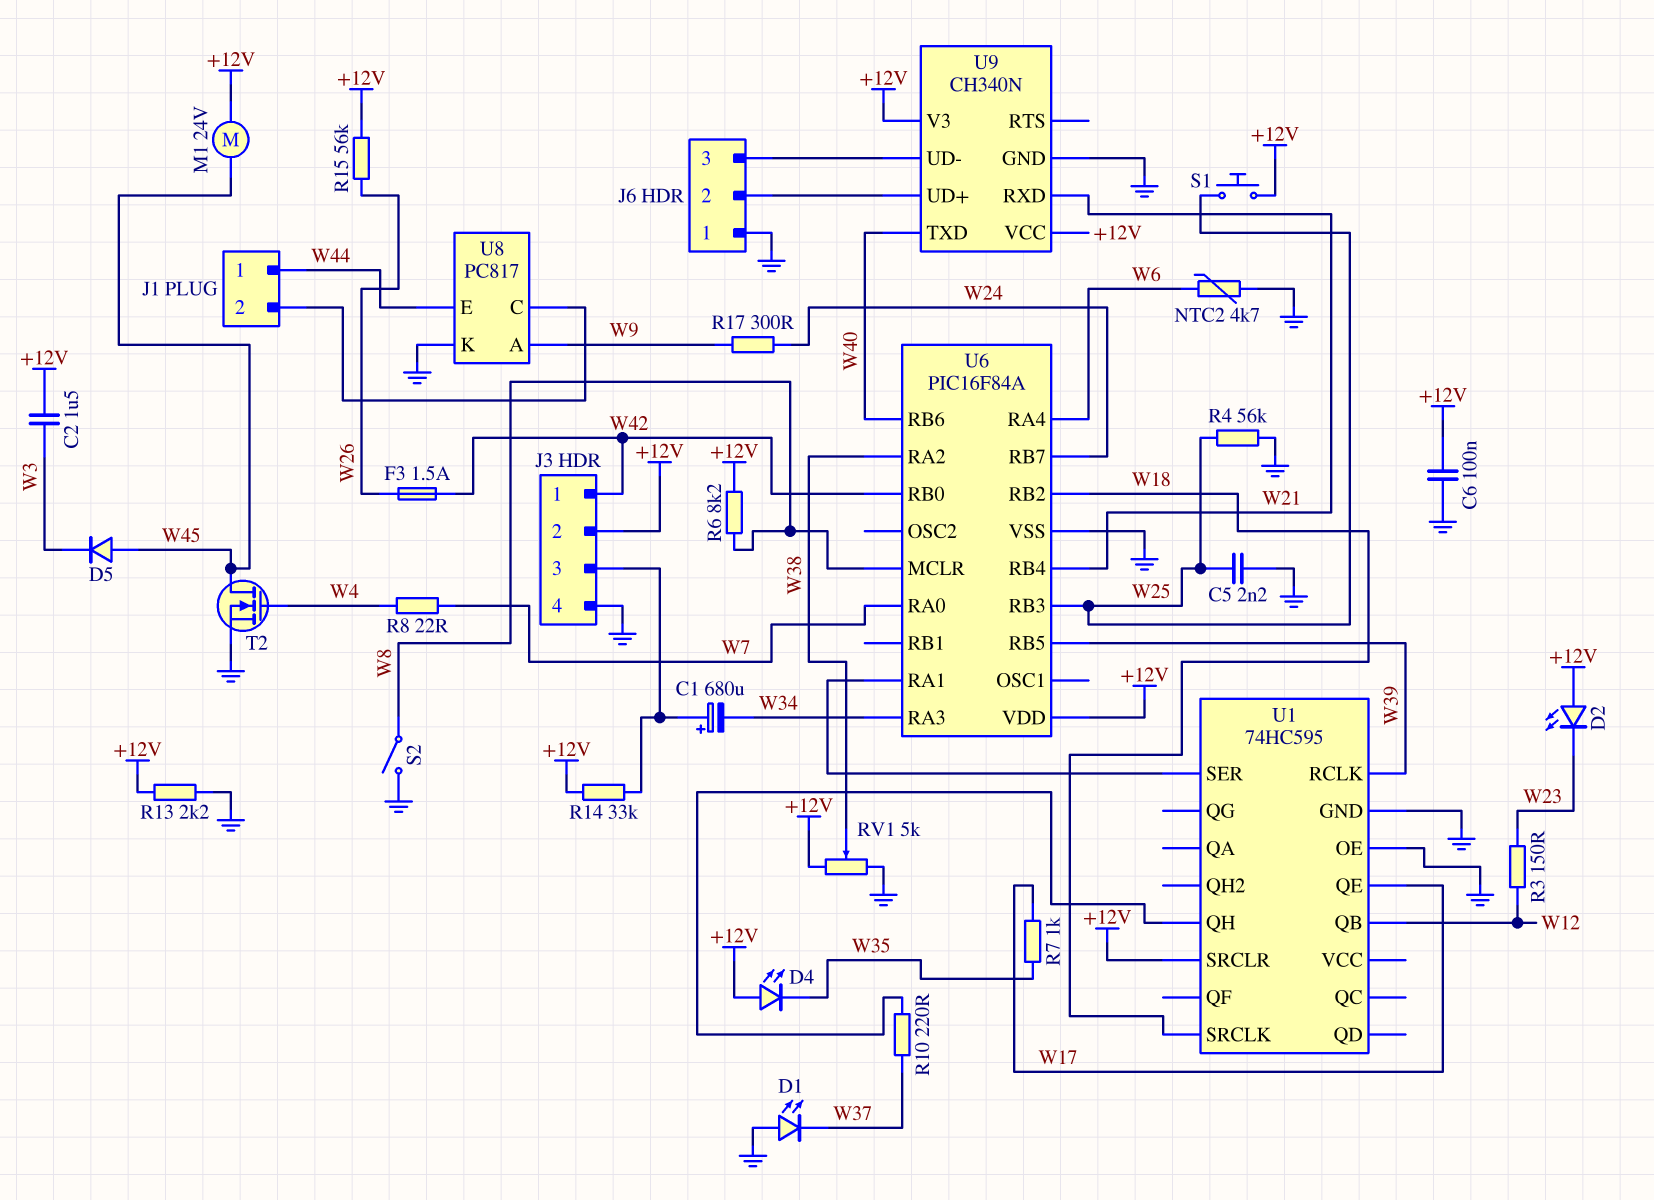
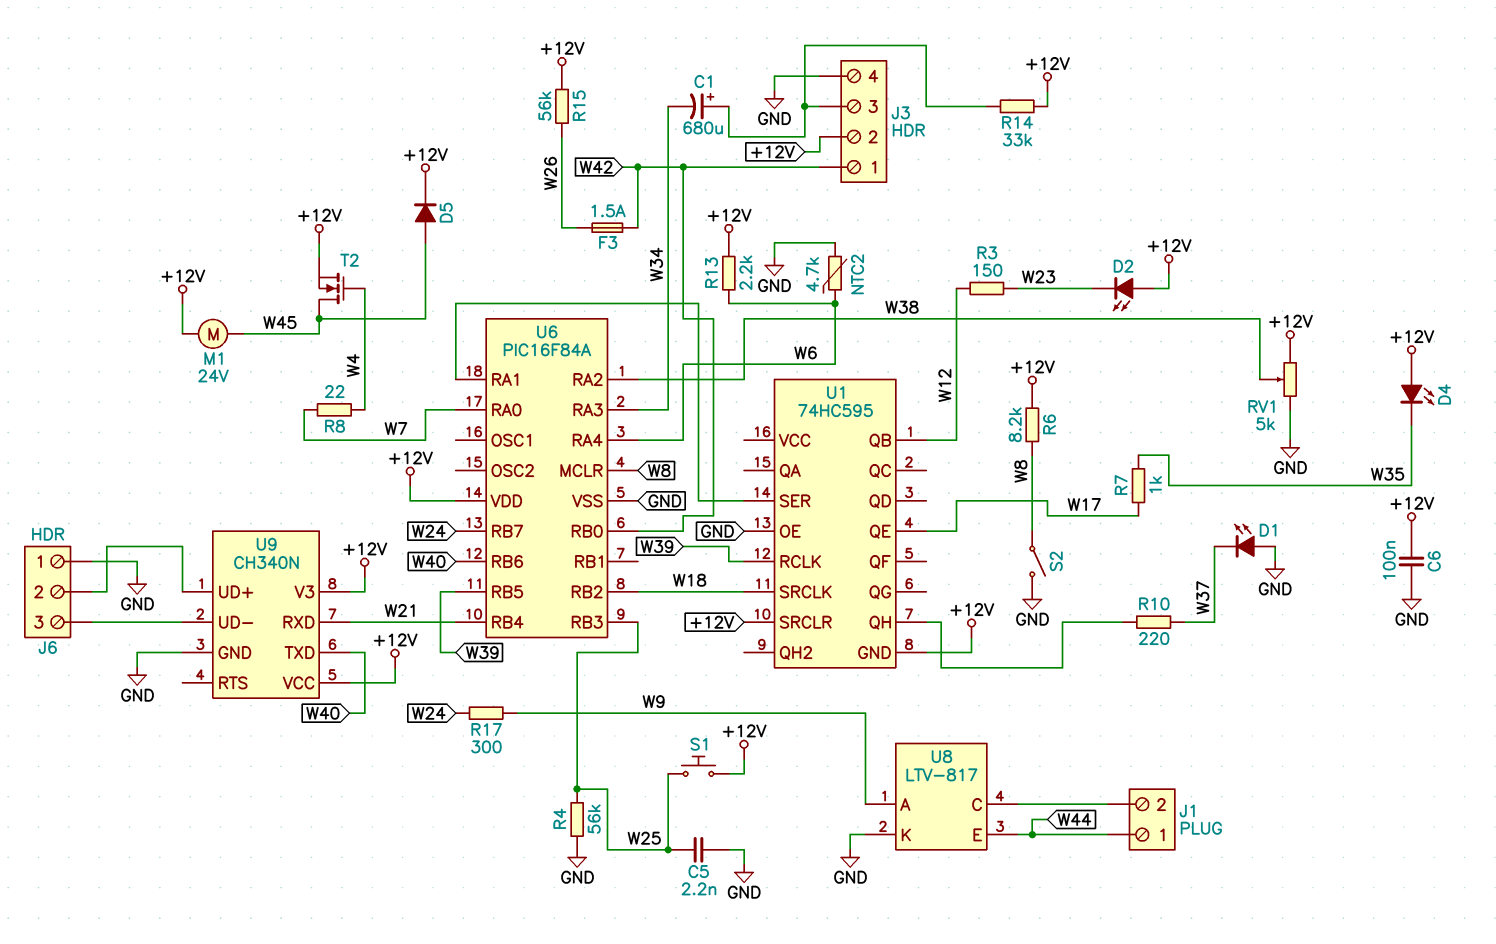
C2: 1.5uF (+12V, W3) -> none
D5: diode (A W45, K W3) -> diode (A W45, K +12V)
R13: 2.2k (+12V, GND) -> 2.2k (+12V, W6)
T2: NMOS (G W4, D W45, S GND) -> NMOS (G W4, D W45, S +12V)
U1 pin GND: GND -> +12V
U8: PC817 -> LTV-817

